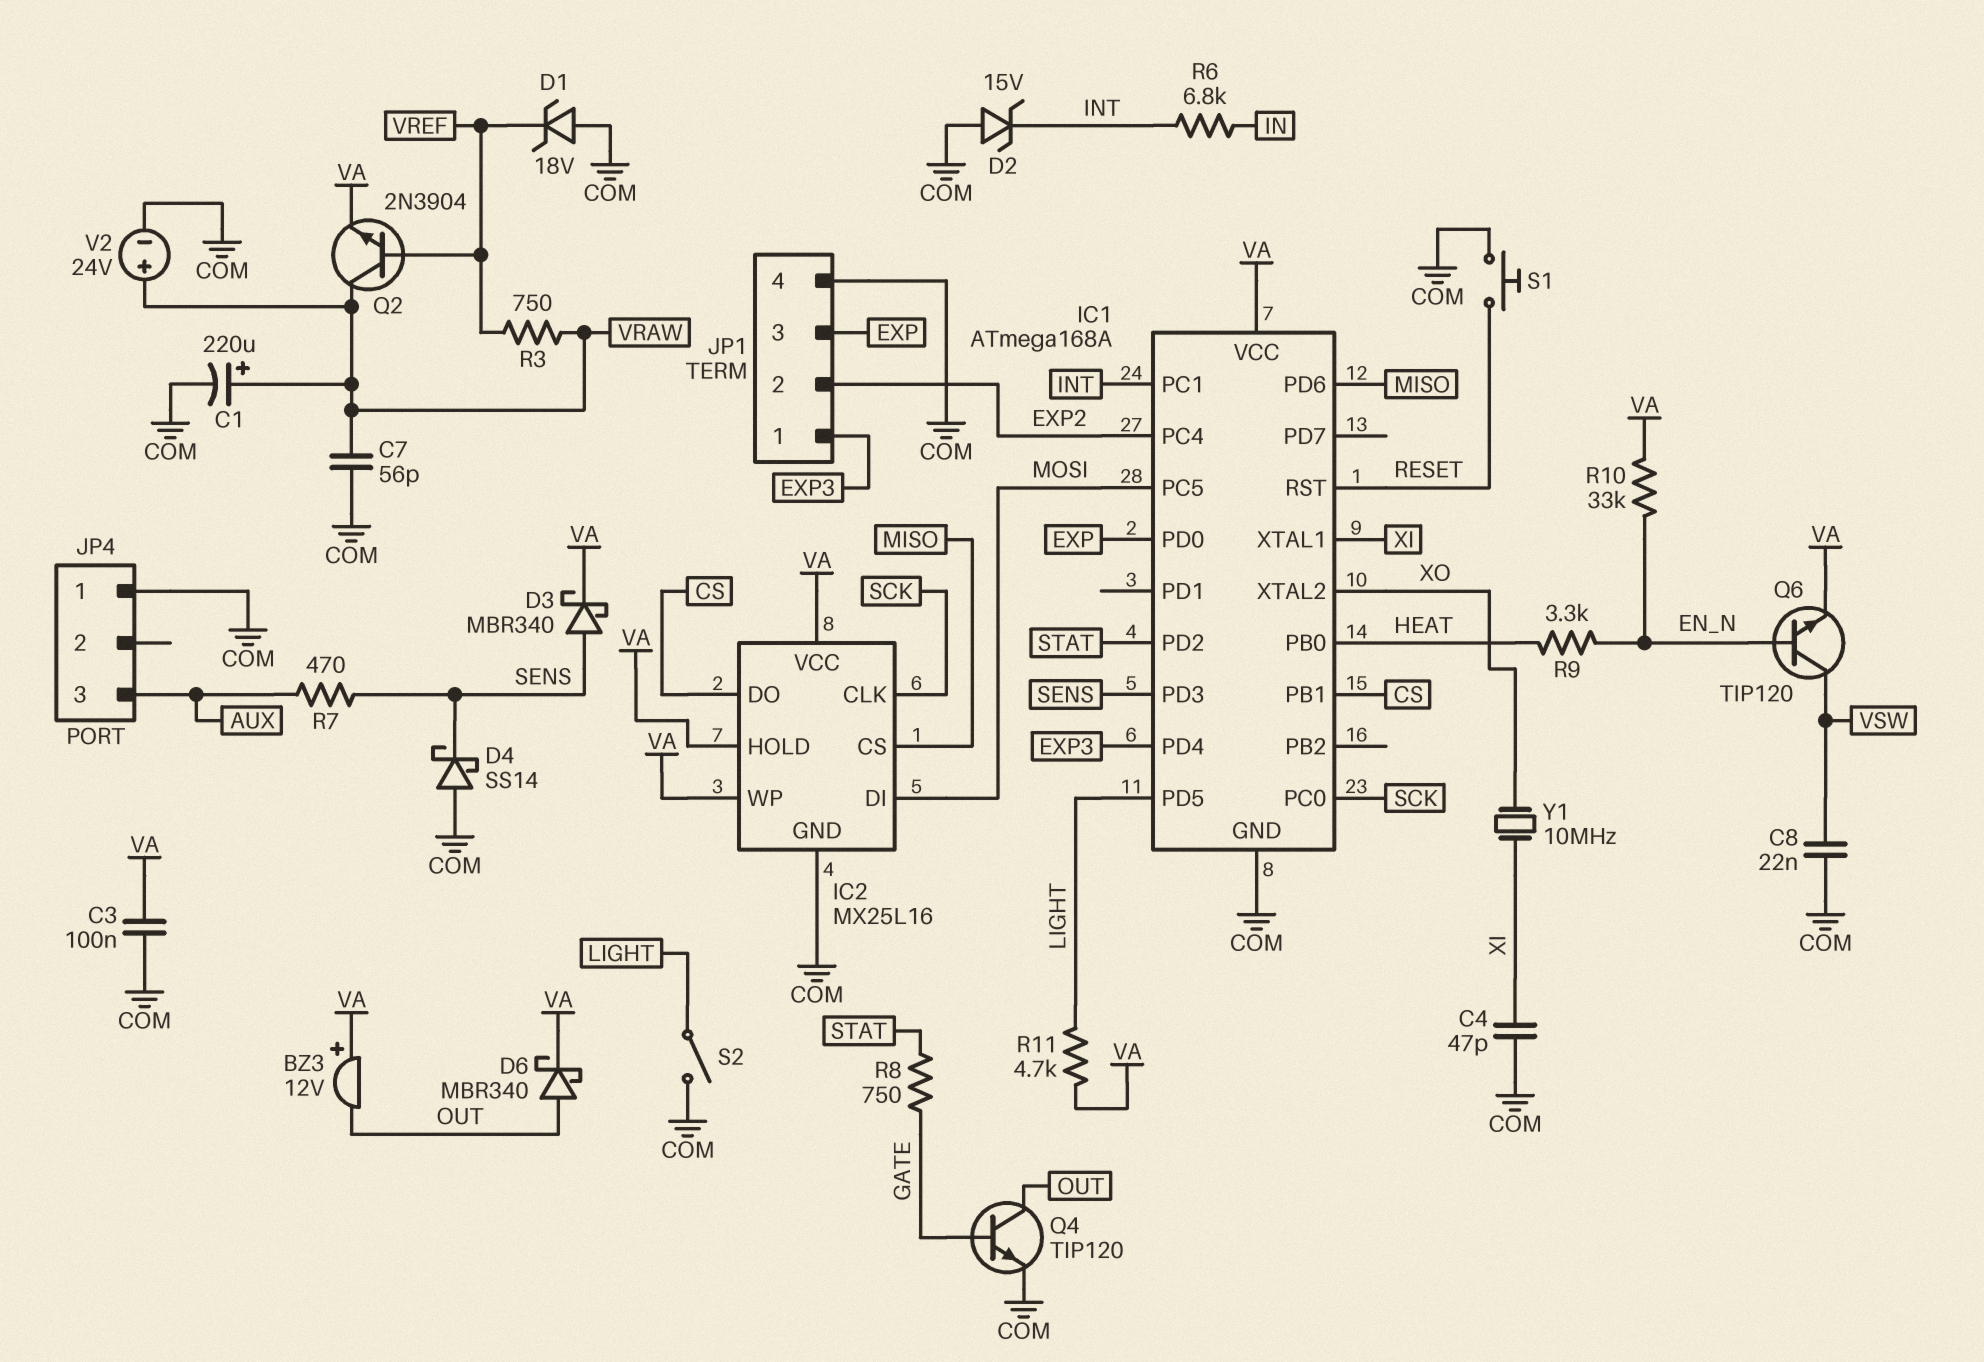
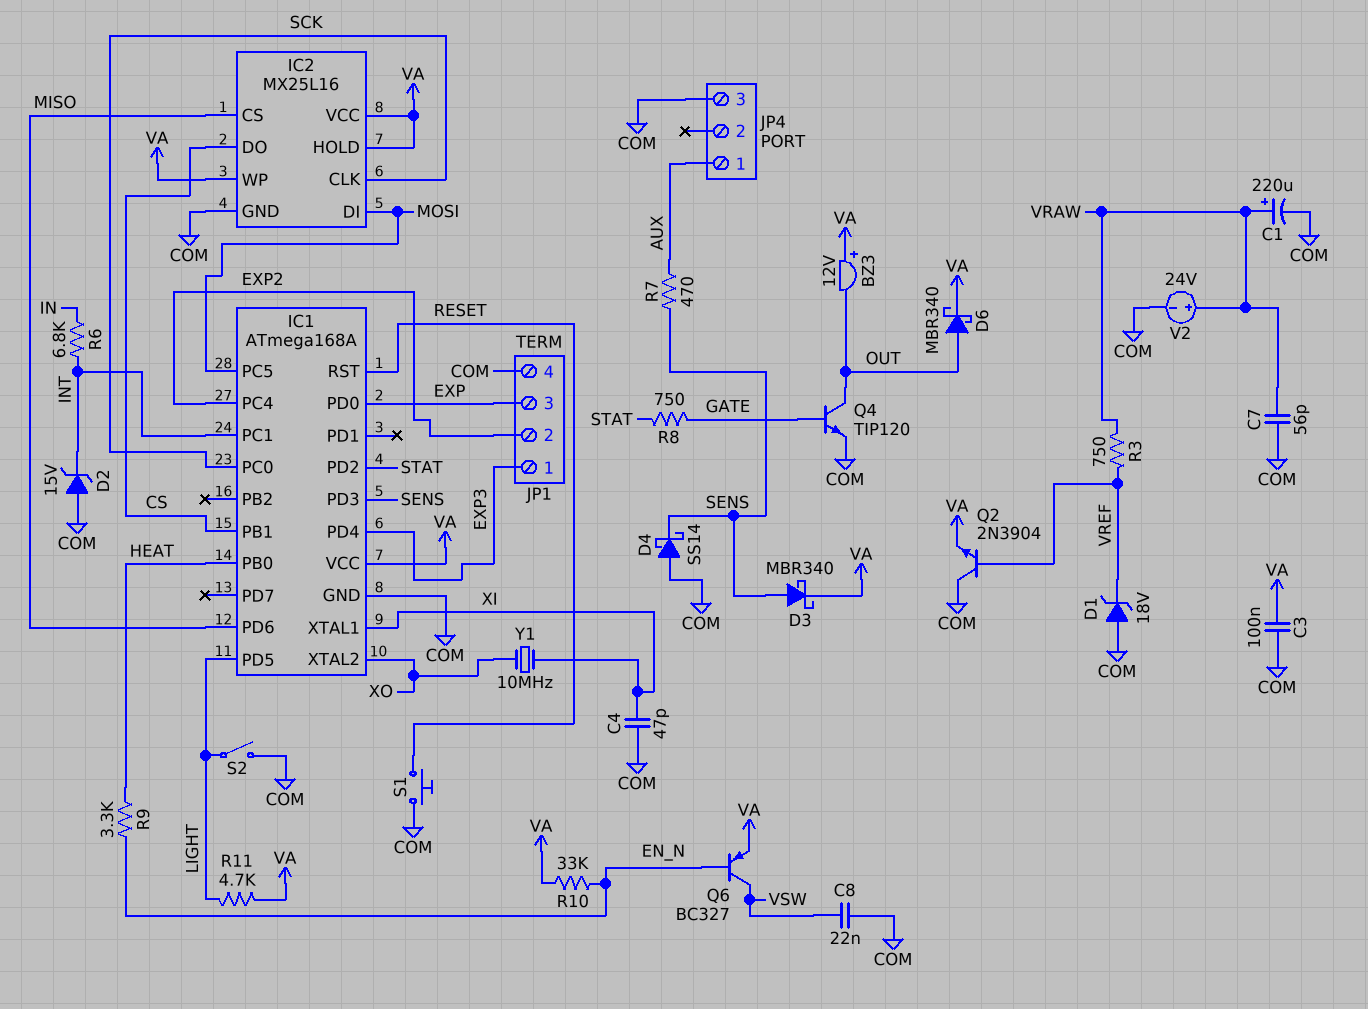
JP4 pin 1: COM -> AUX
JP4 pin 3: AUX -> COM
Q2: NPN 2N3904 (B VREF, C VRAW, E VA) -> NPN 2N3904 (B VREF, C COM, E VA)
Q6: NPN TIP120 (B EN_N, C VSW, E VA) -> PNP BC327 (B EN_N, C VSW, E VA)

